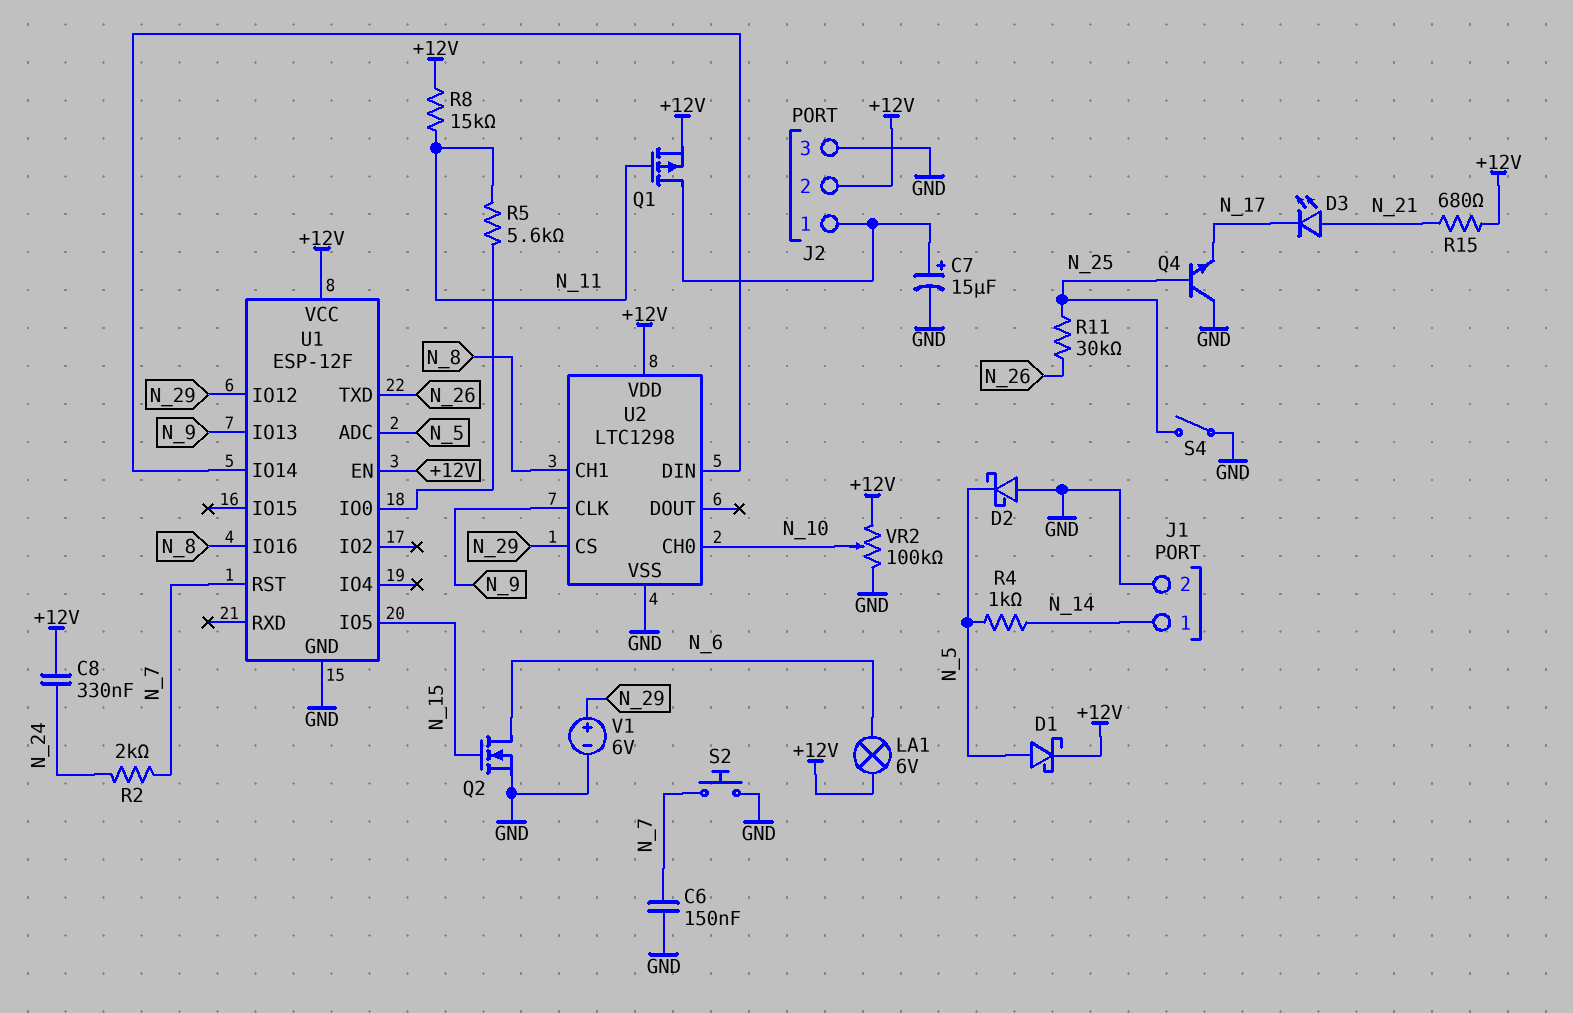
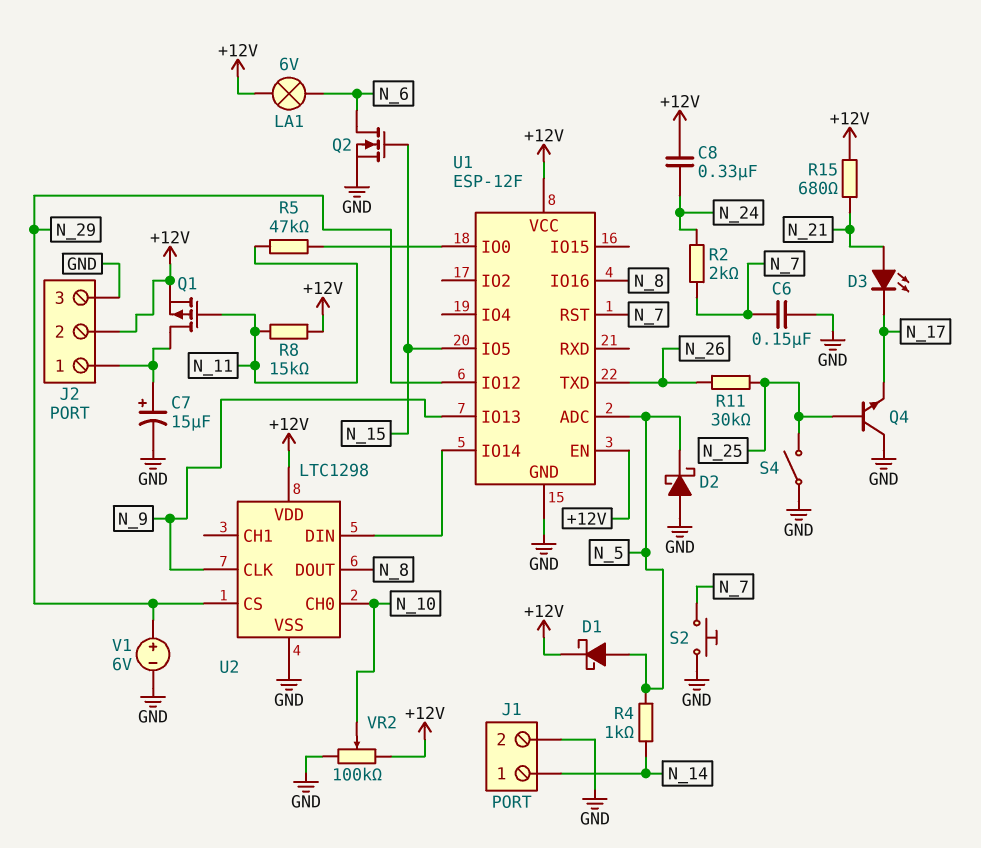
R5: 5.6k (N_11, U1/IO0) -> 47k (N_11, U1/IO0)
U2 pin CH1: N_8 -> none
U2 pin DOUT: none -> N_8

